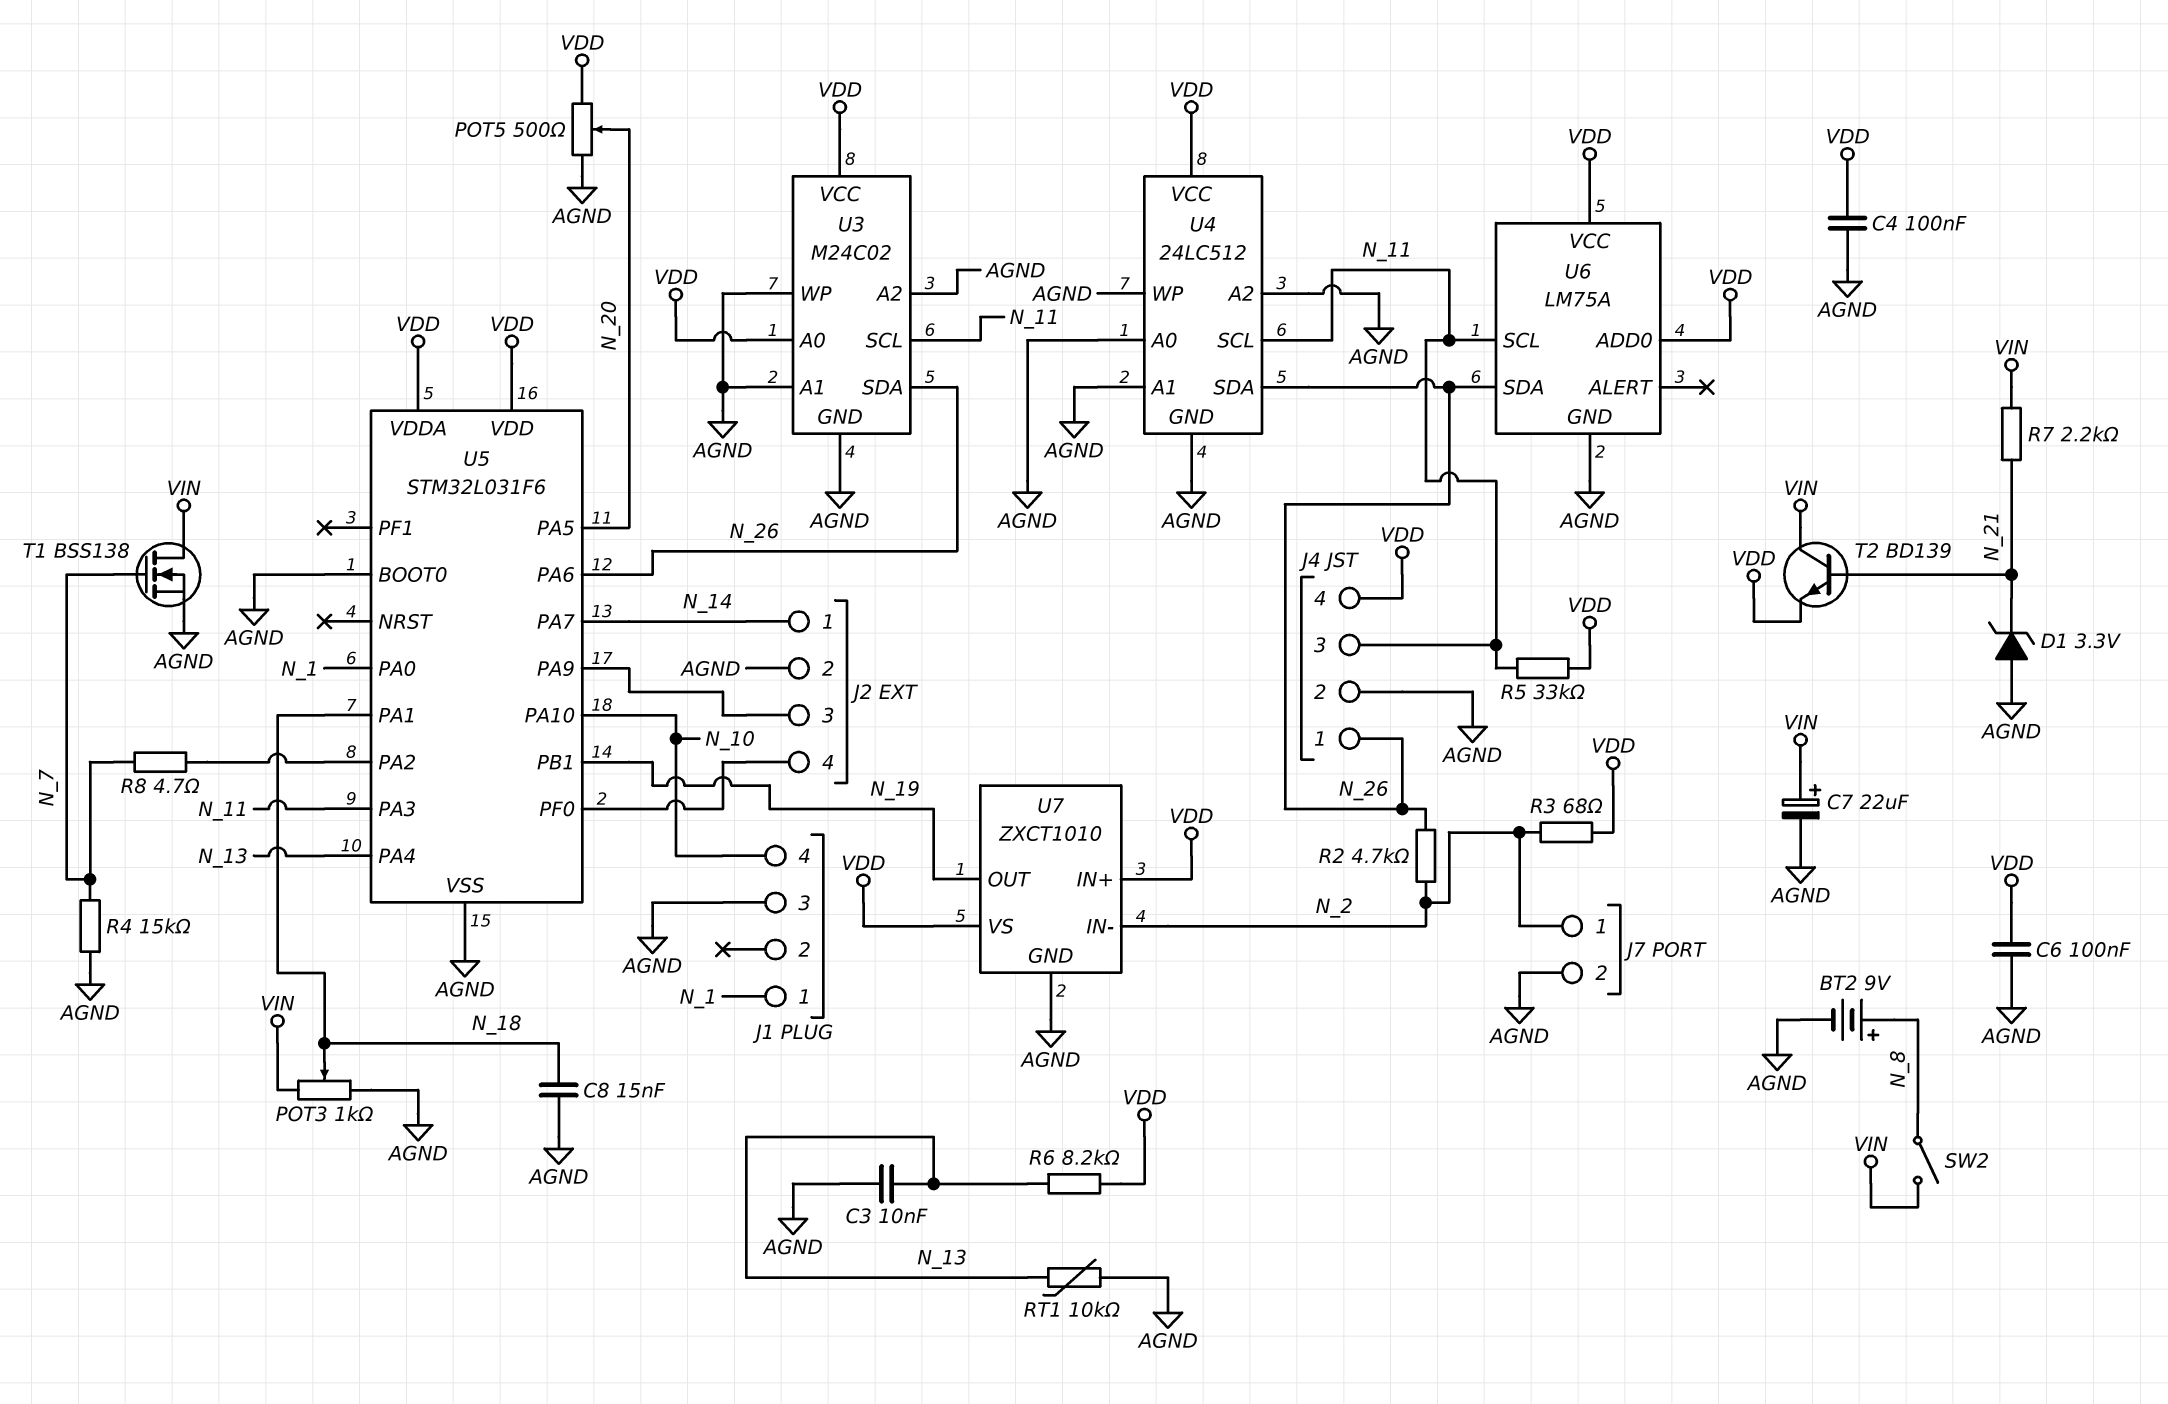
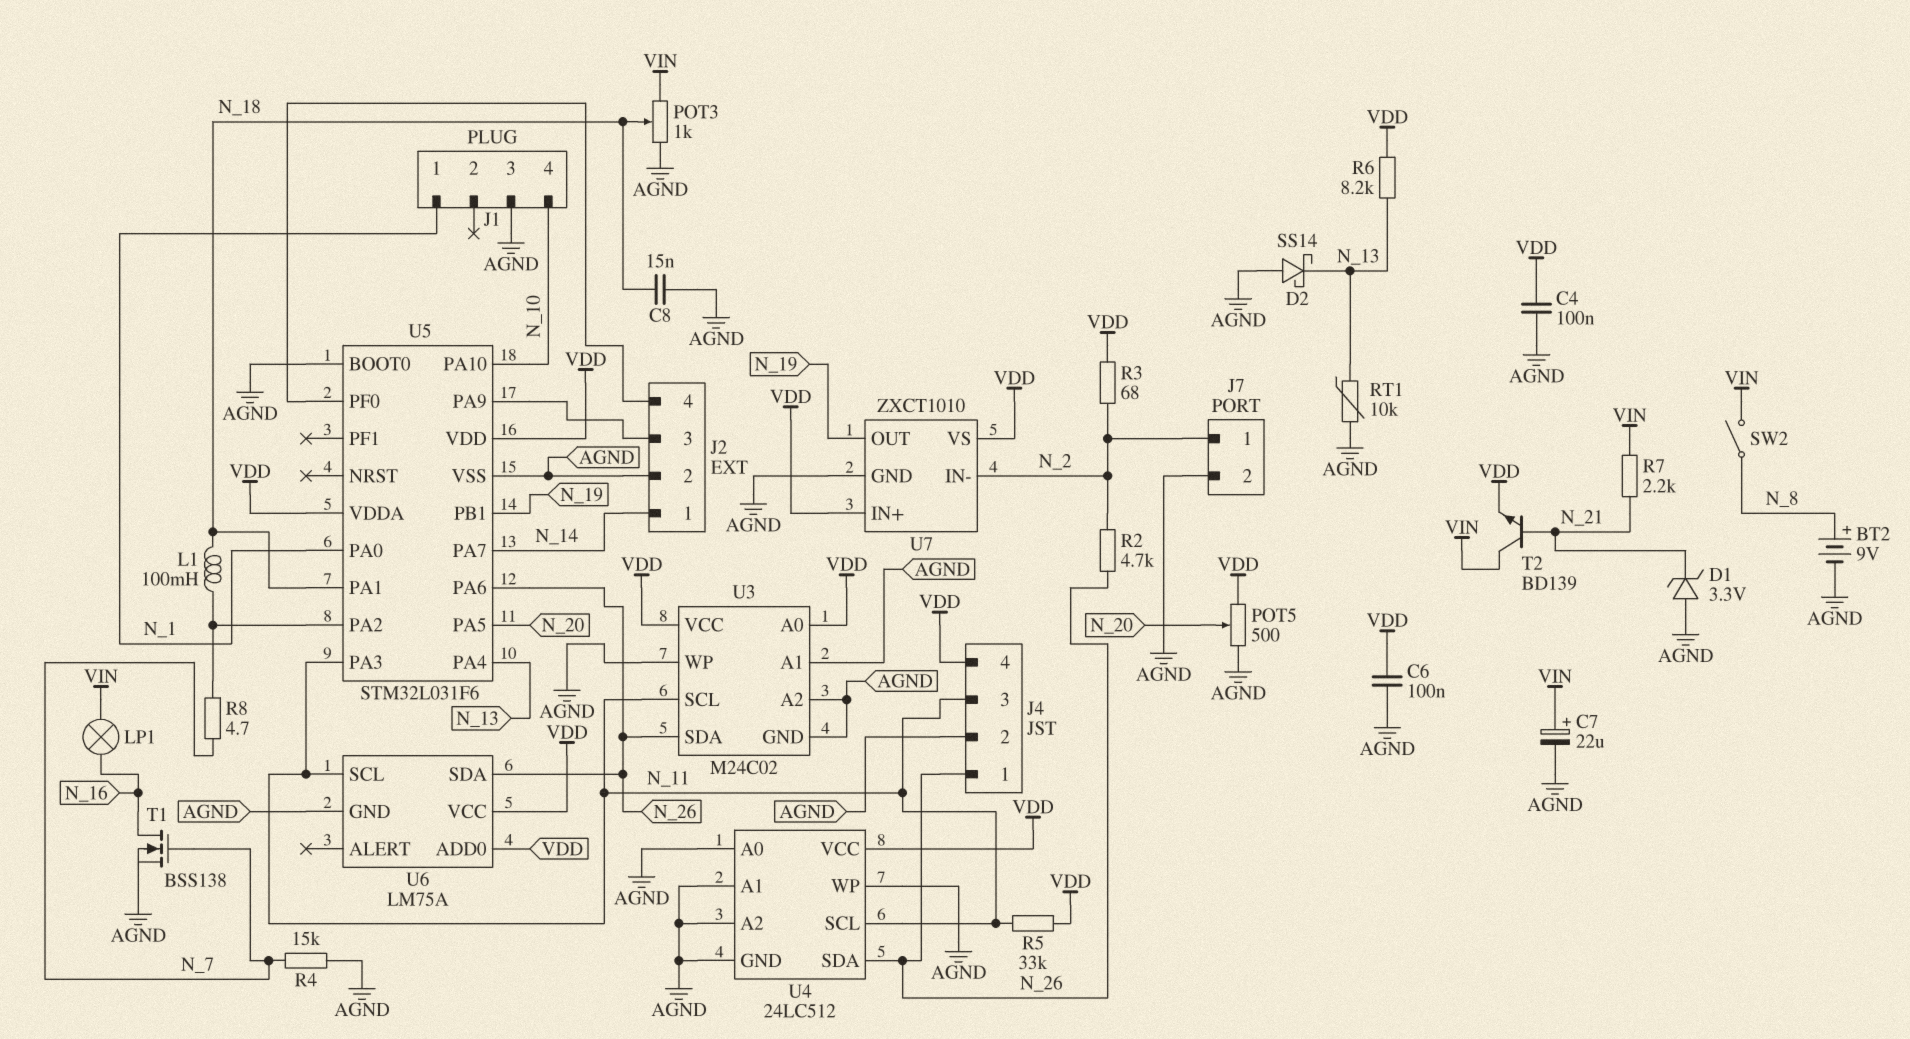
C3: 10nF (AGND, N_13) -> none
D2: none -> schottky SS14 (A AGND, K N_13)
L1: none -> 100mH (N_18, U5/PA2)
LP1: none -> lamp (N_16, VIN)
T1: NMOS BSS138 (G N_7, D VIN, S AGND) -> NMOS BSS138 (G N_7, D N_16, S AGND)

